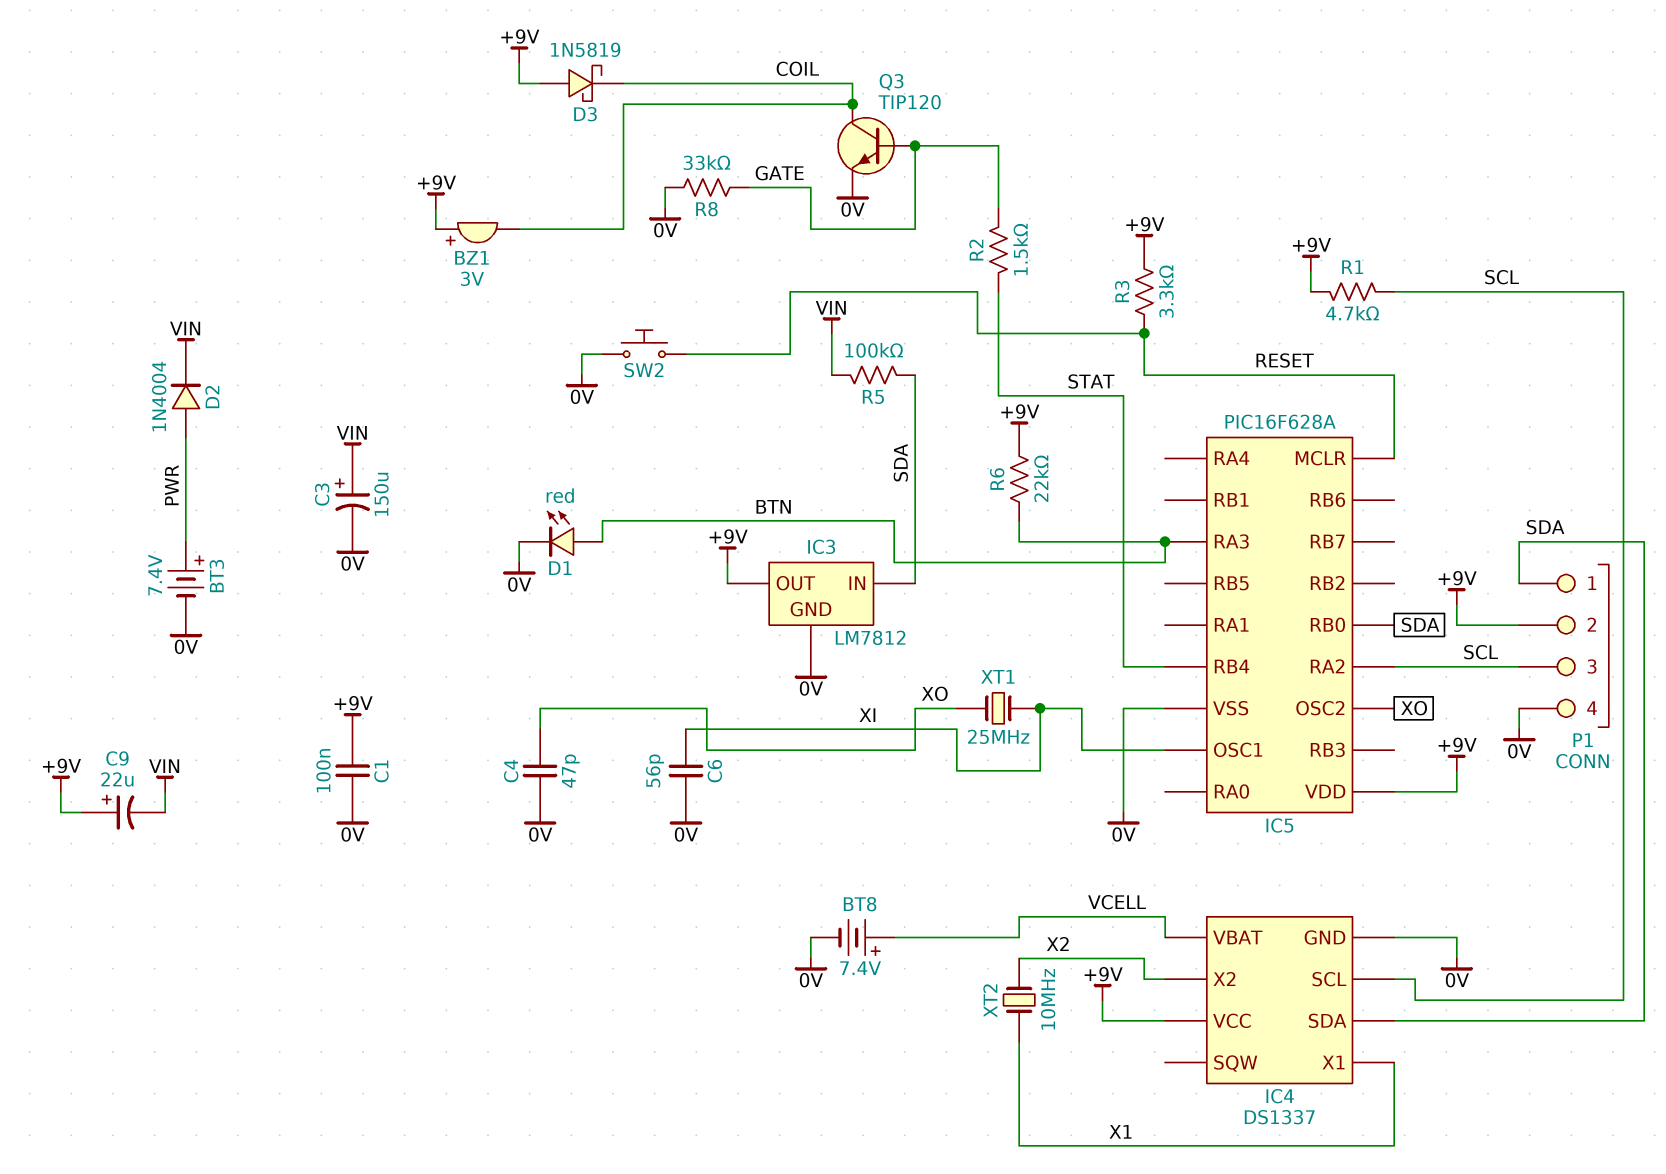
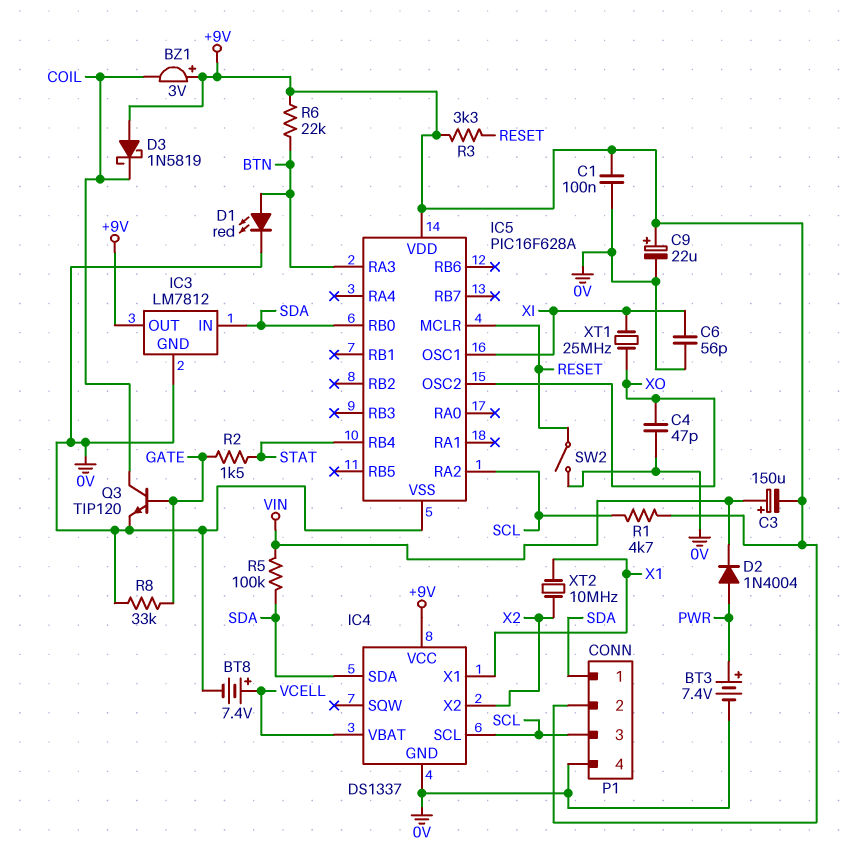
C3: 150uF (plus VIN, minus 0V) -> 150uF (plus VIN, minus +9V)
C9: 22uF (plus +9V, minus VIN) -> 22uF (plus +9V, minus 0V)
SW2: button (0V, RESET) -> switch (0V, RESET)

